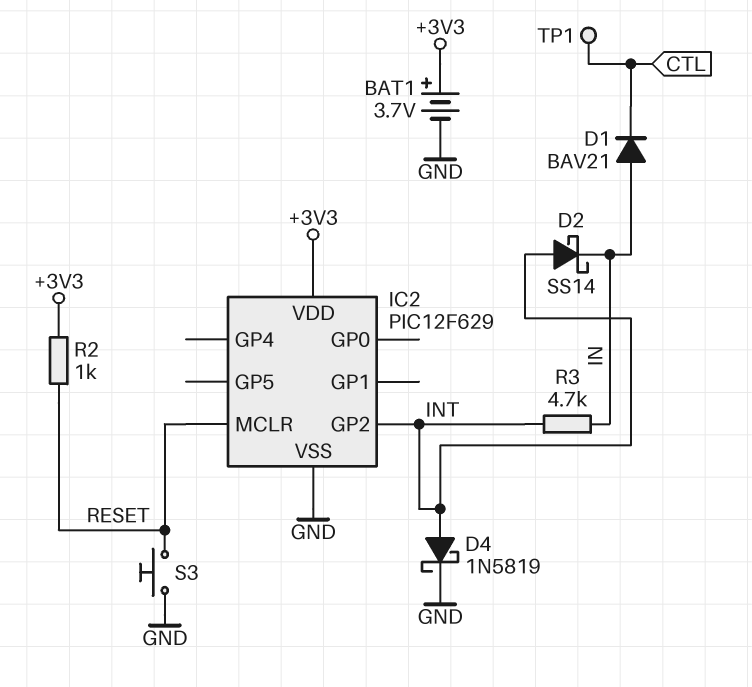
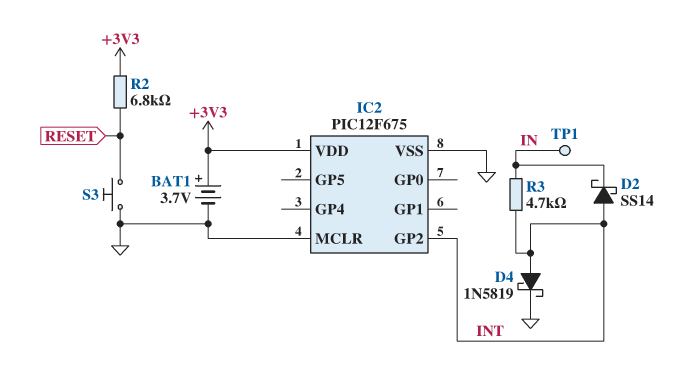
D1: diode BAV21 (A IN, K CTL) -> none
IC2: PIC12F629 -> PIC12F675
IC2 pin MCLR: RESET -> GND
R2: 1k (+3V3, RESET) -> 6.8k (+3V3, RESET)
TP1: test point (CTL) -> test point (IN)

